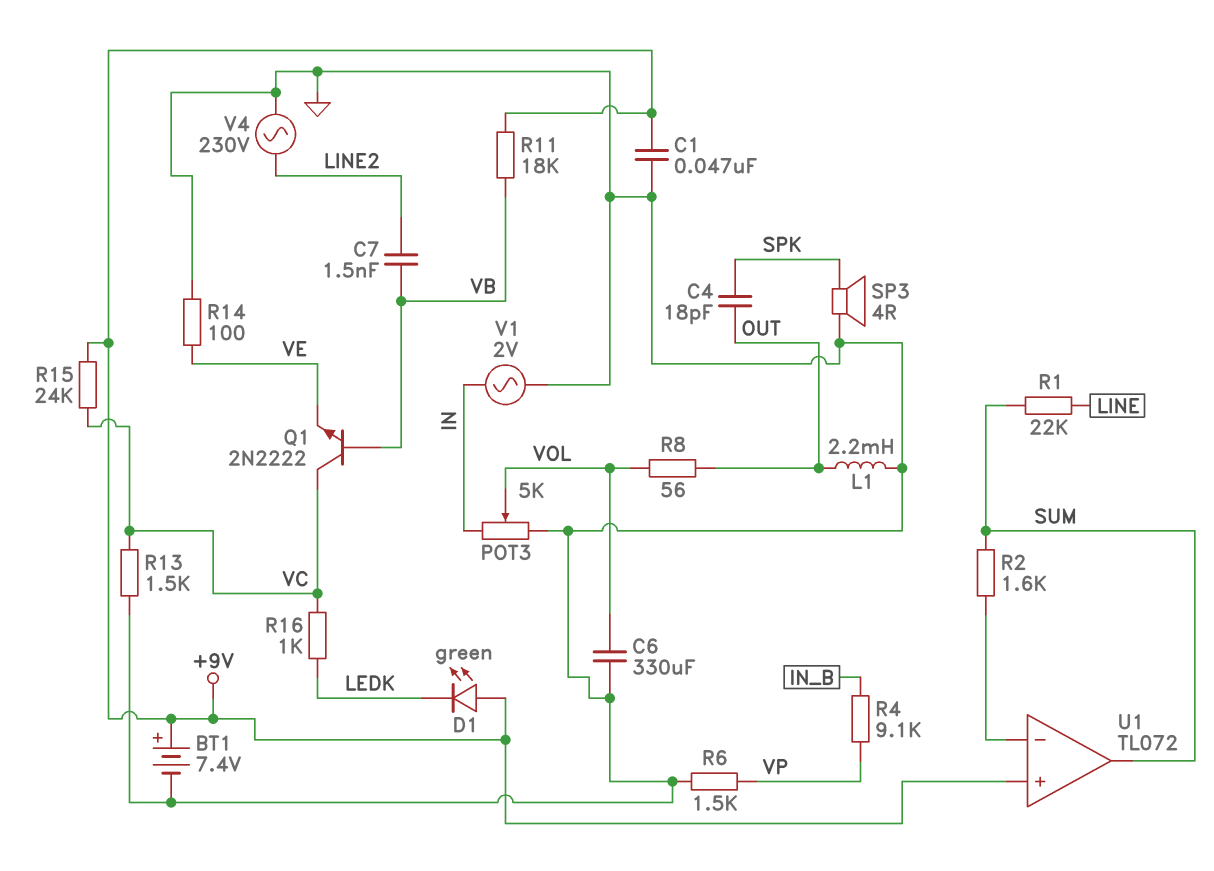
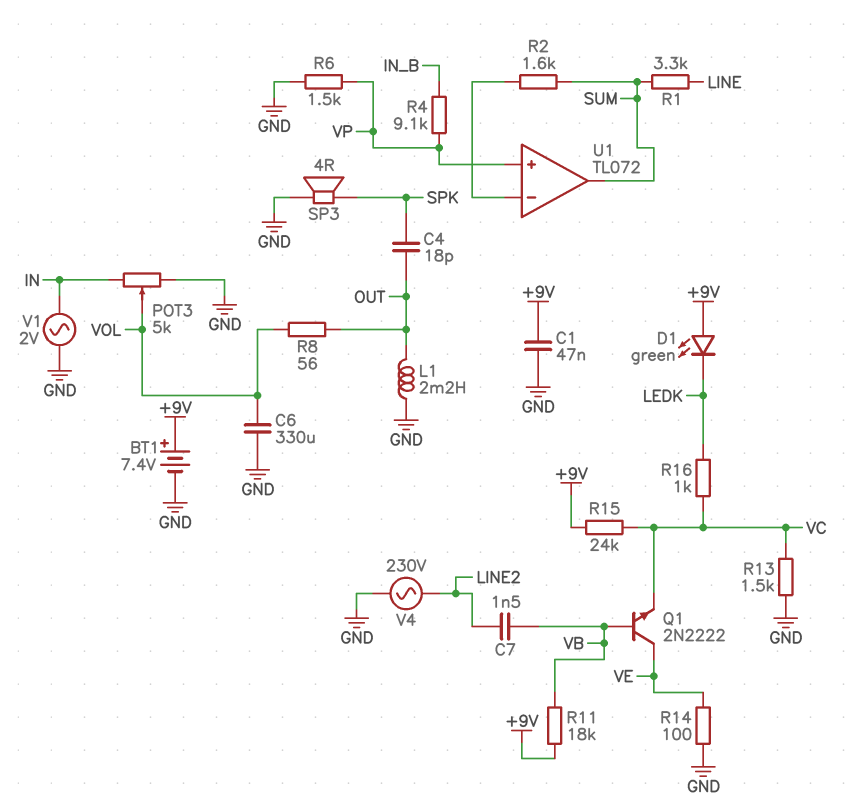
Q1: NPN 2N2222 (B VB, C VC, E VE) -> NPN 2N2222 (B VB, C VE, E VC)
R1: 22k (LINE, SUM) -> 3.3k (LINE, SUM)
U1 pin in+: +9V -> VP

